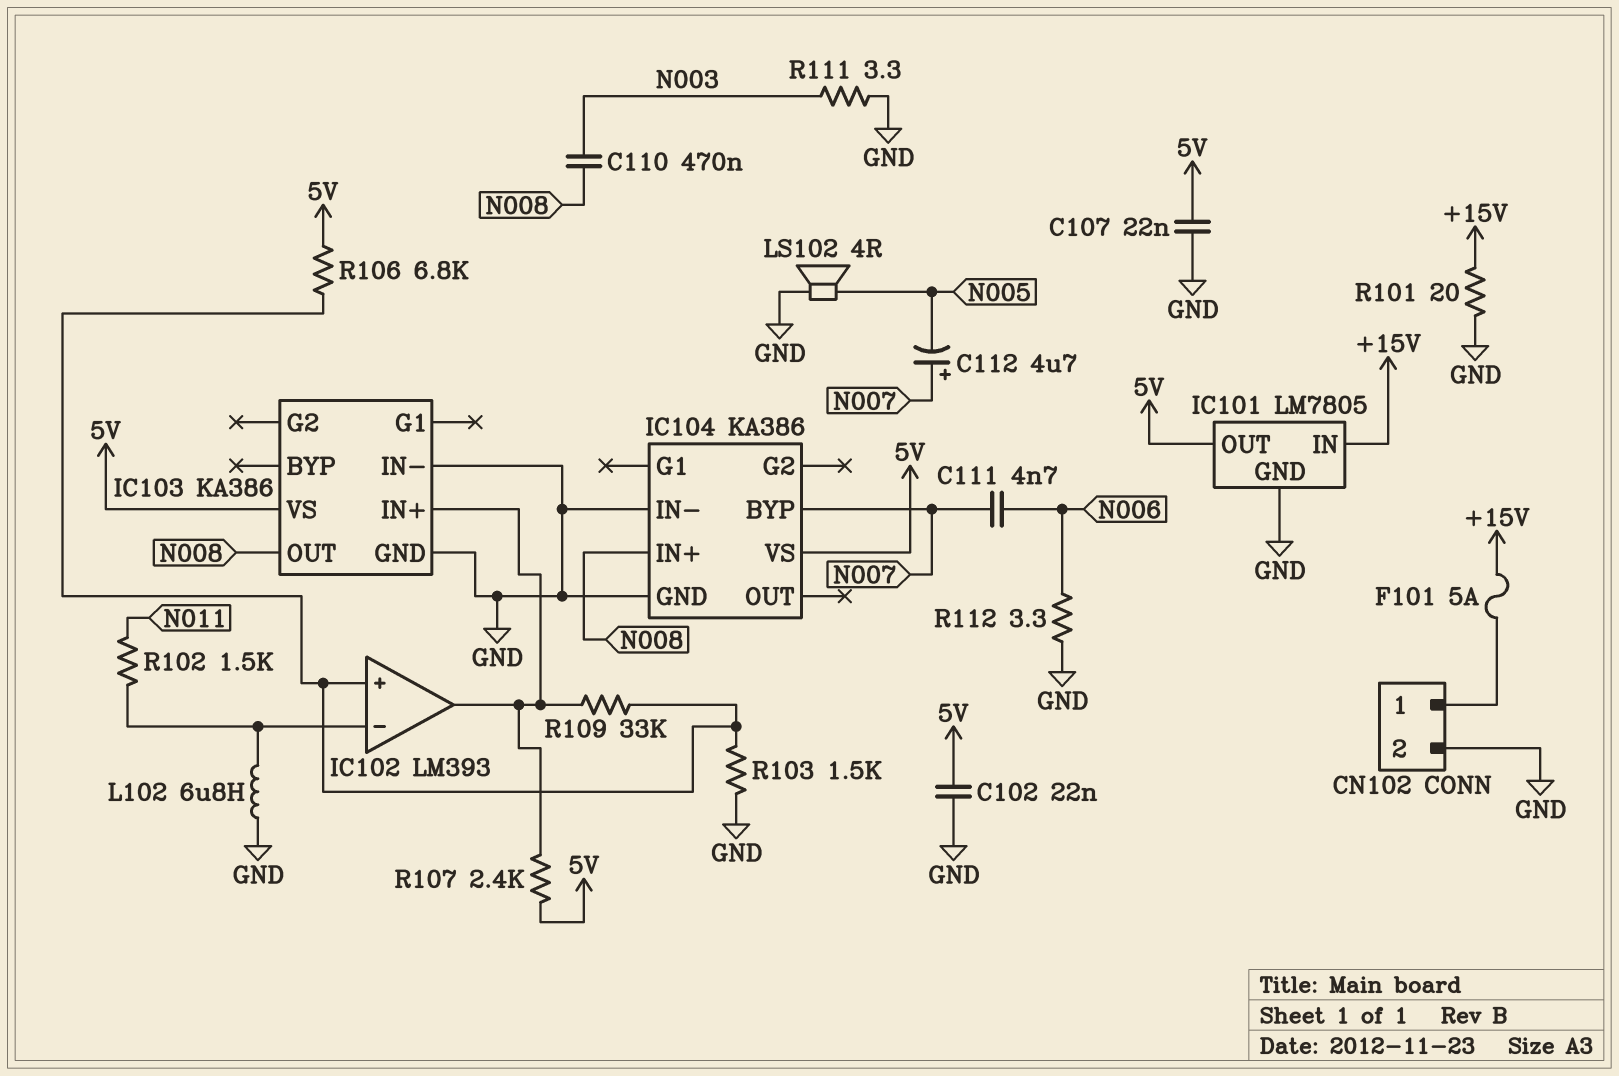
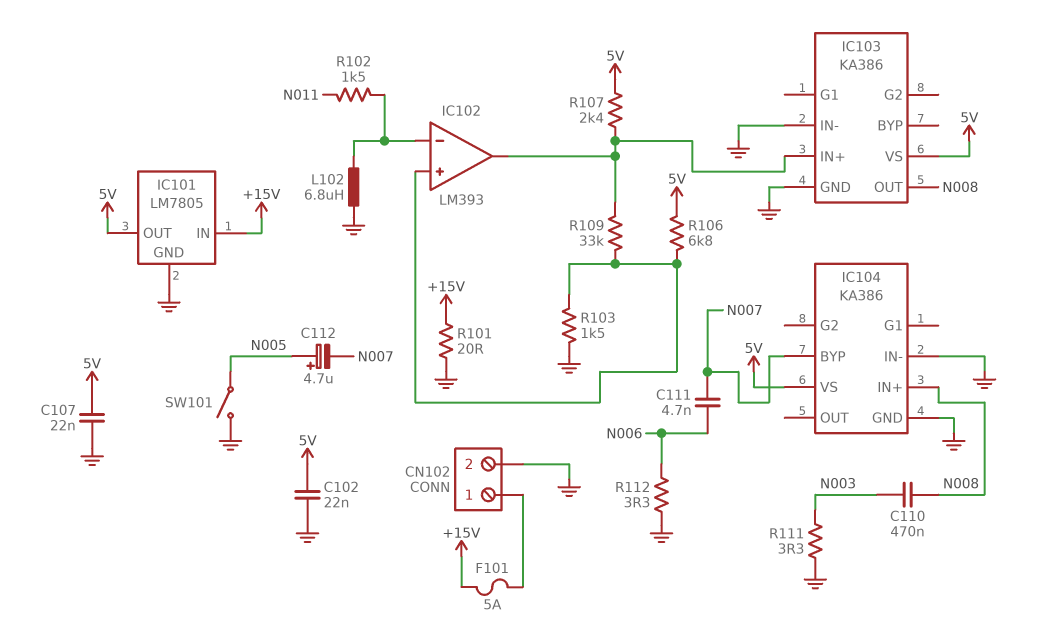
C112: 4.7uF (plus N007, minus N005) -> 4.7uF (plus N005, minus N007)
LS102: speaker 4R (GND, N005) -> none
SW101: none -> switch (GND, N005)

